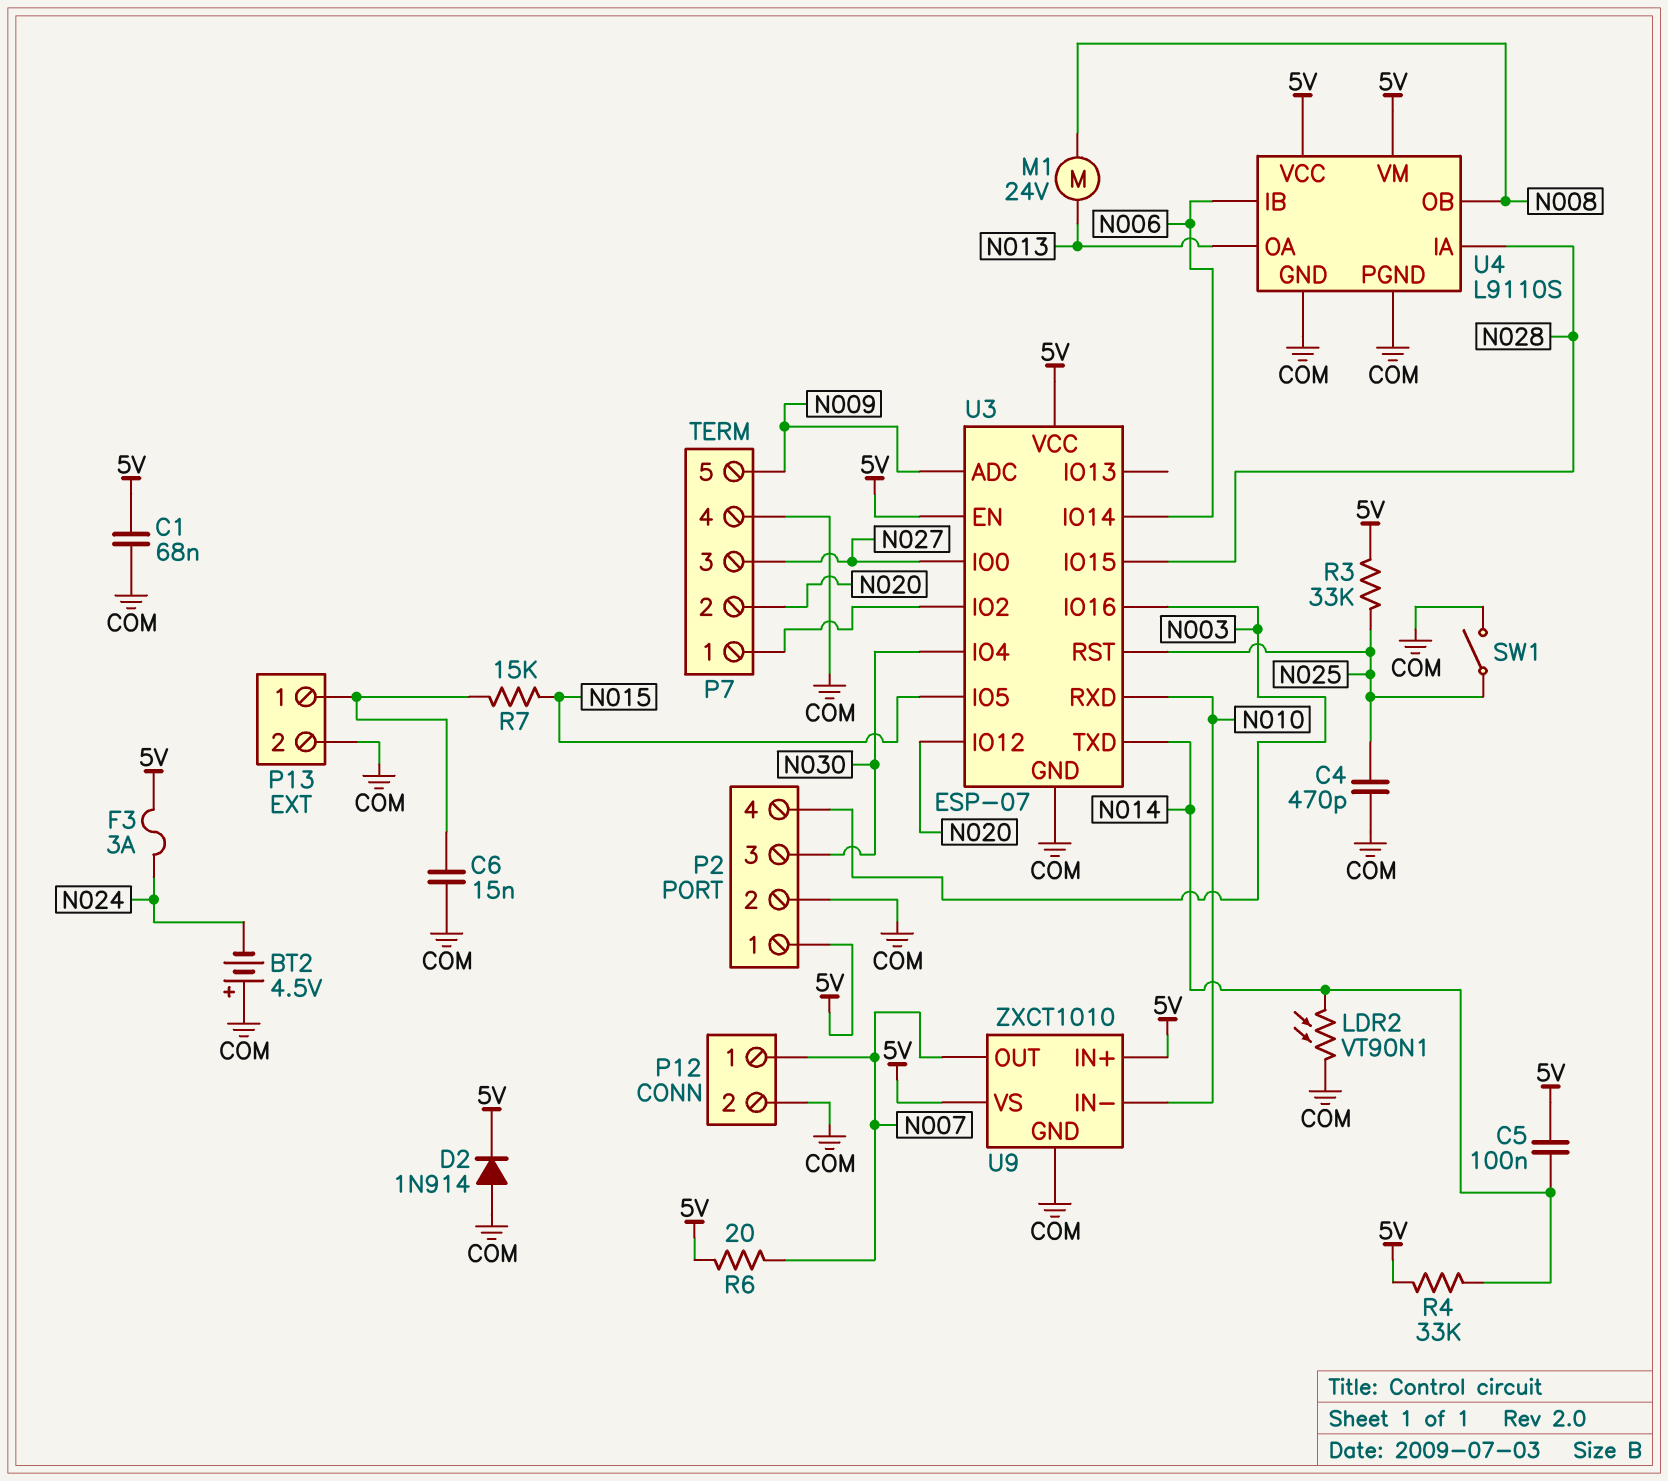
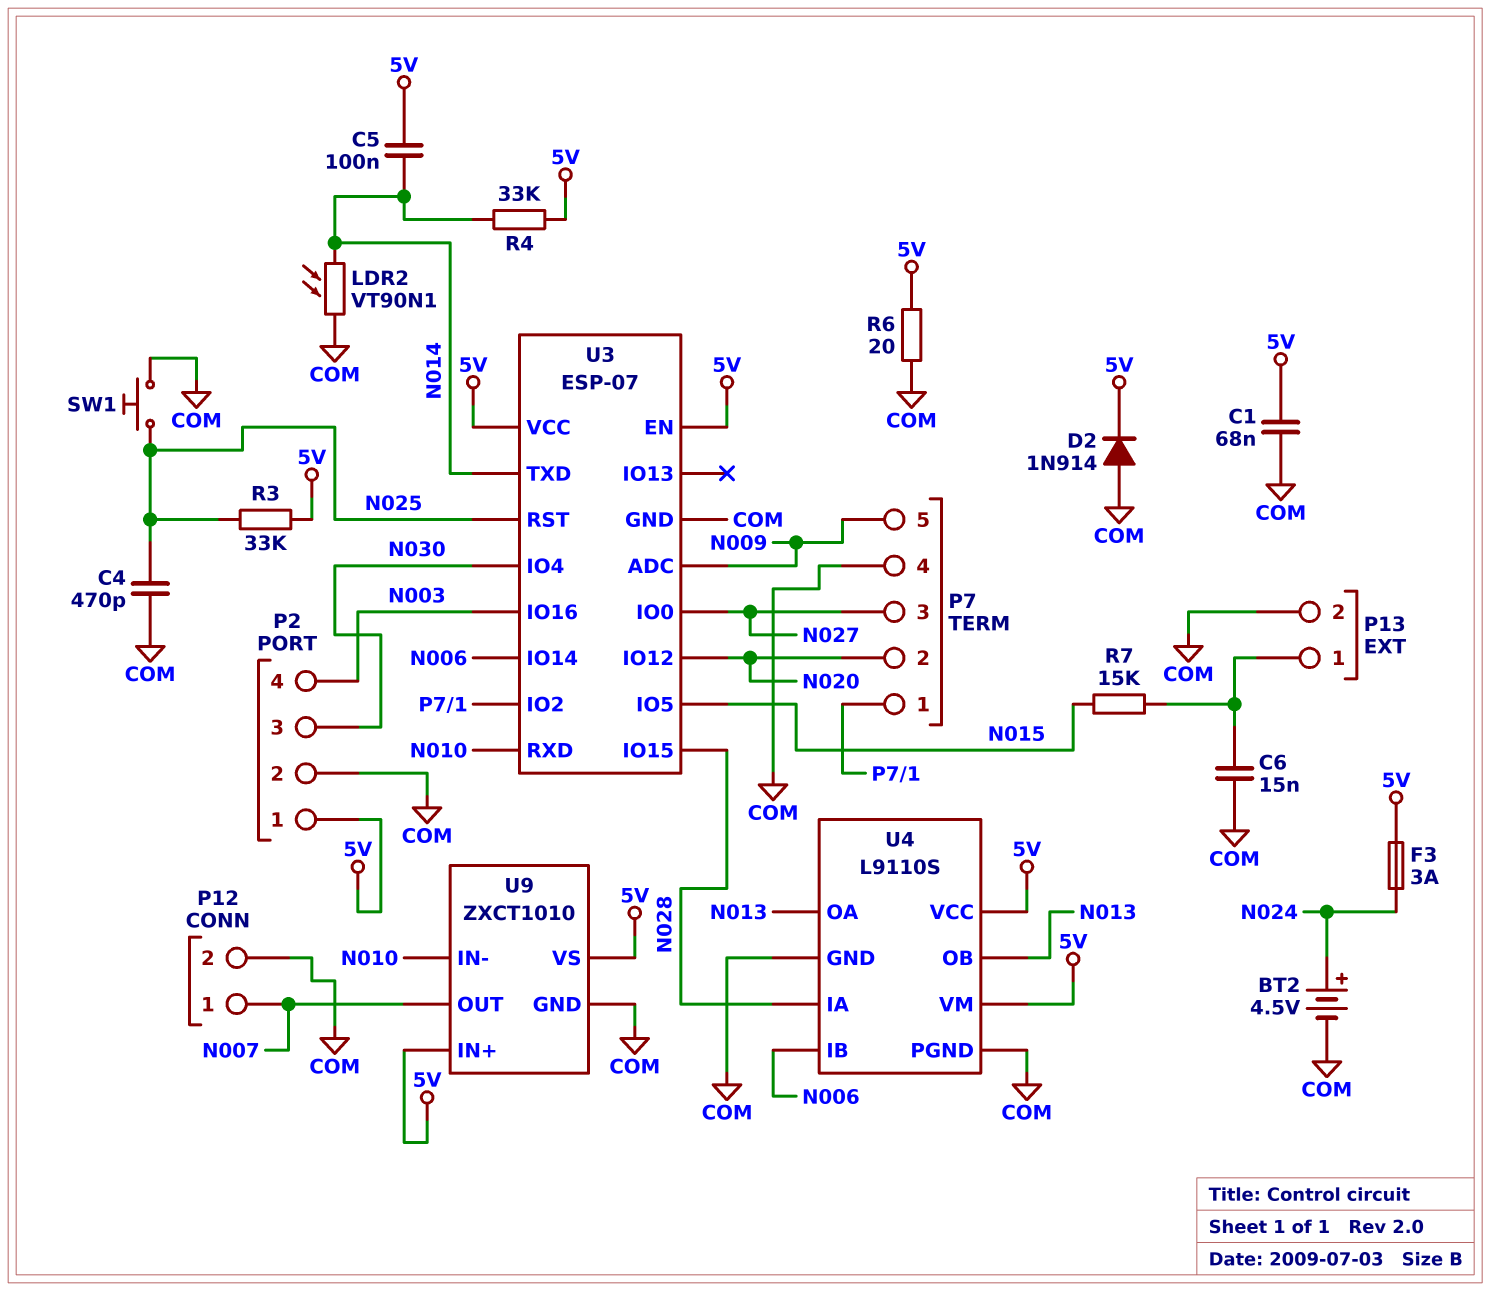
BT2: 4.5V (plus COM, minus N024) -> 4.5V (plus N024, minus COM)
M1: motor 24V (N008, N013) -> none
R6: 20 (5V, N007) -> 20 (5V, COM)
SW1: switch (COM, N025) -> button (COM, N025)
U4 pin OB: N008 -> N013

